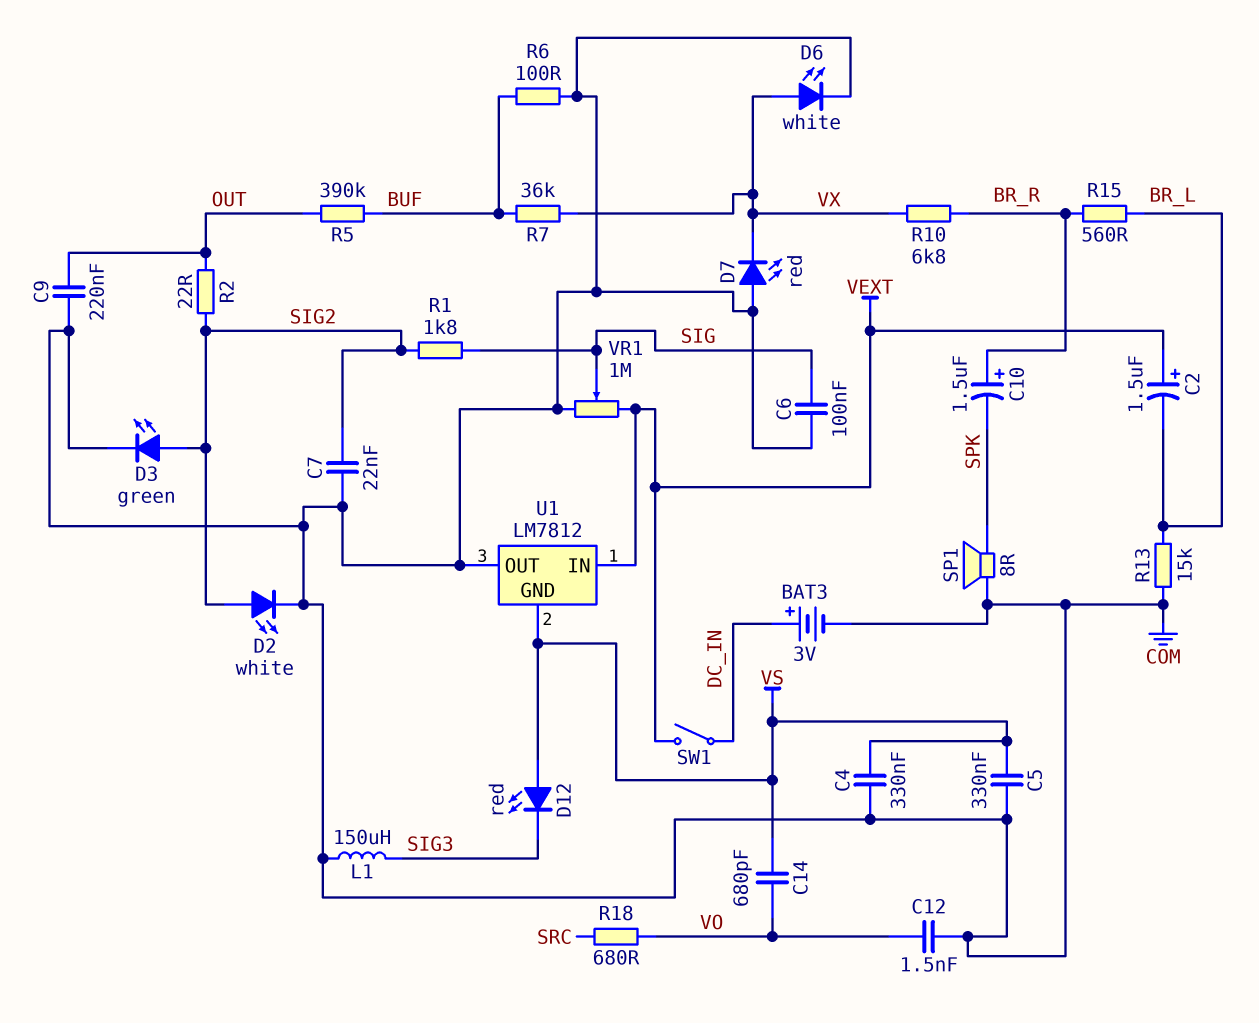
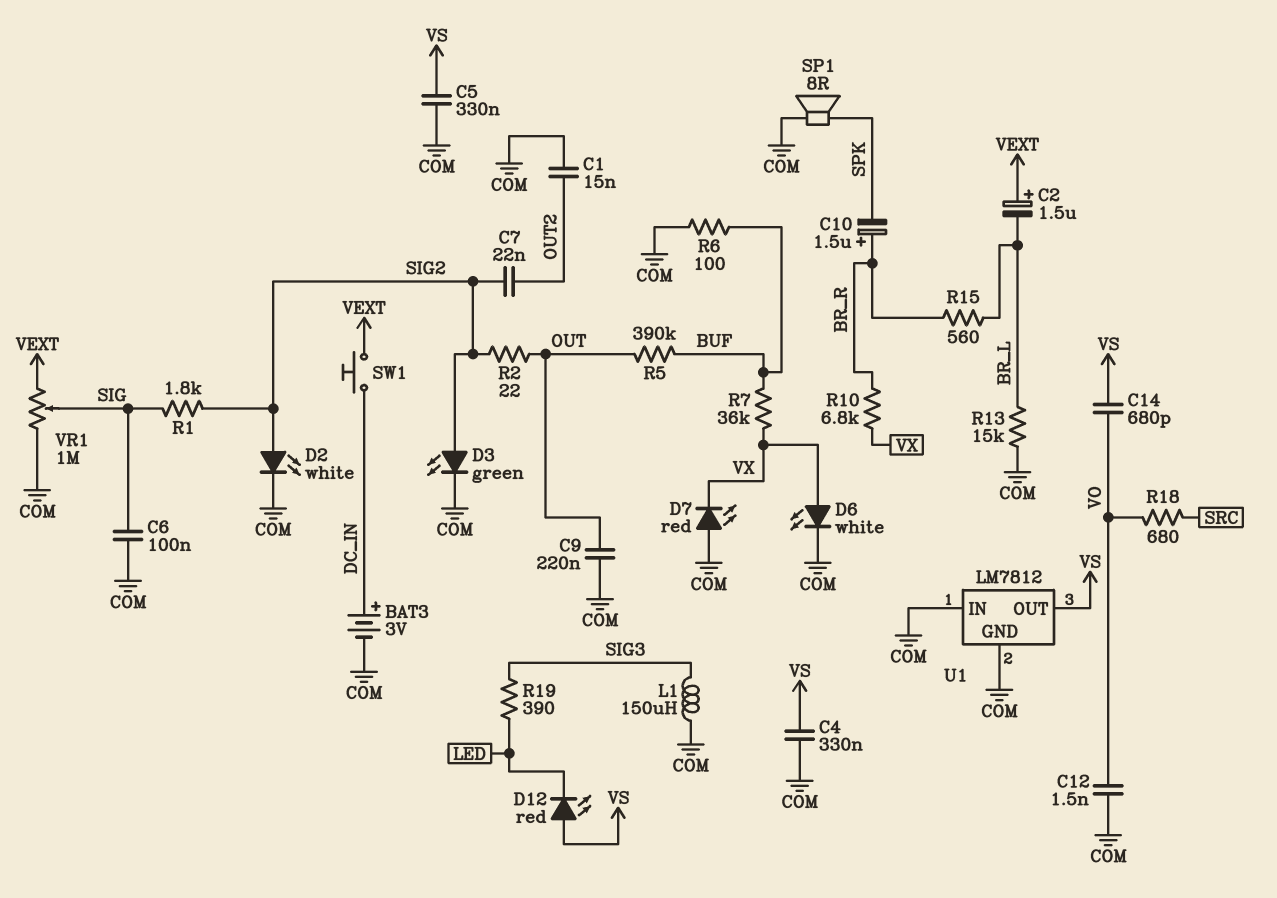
C1: none -> 15nF (COM, OUT2)
C7: 22nF (COM, SIG2) -> 22nF (OUT2, SIG2)
D12: LED red (A VS, K SIG3) -> LED red (A VS, K LED)
R19: none -> 390 (LED, SIG3)
SW1: switch (DC_IN, VEXT) -> button (DC_IN, VEXT)
U1 pin GND: VS -> COM
U1 pin IN: VEXT -> COM
U1 pin OUT: COM -> VS

